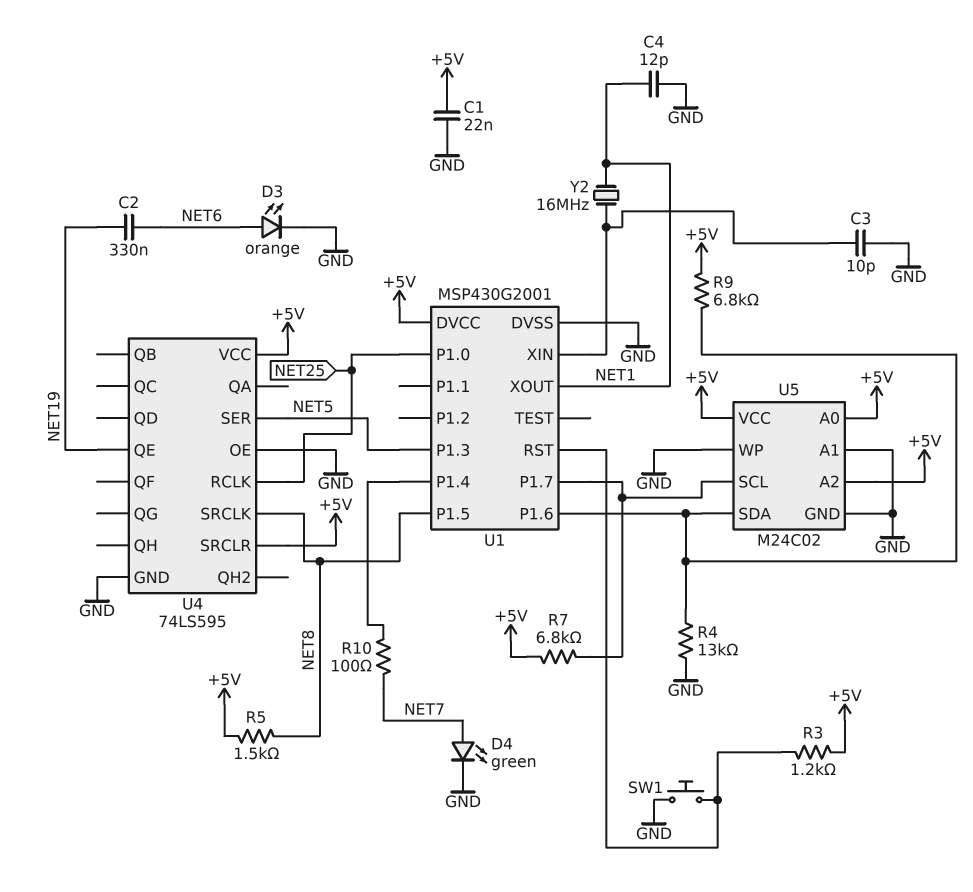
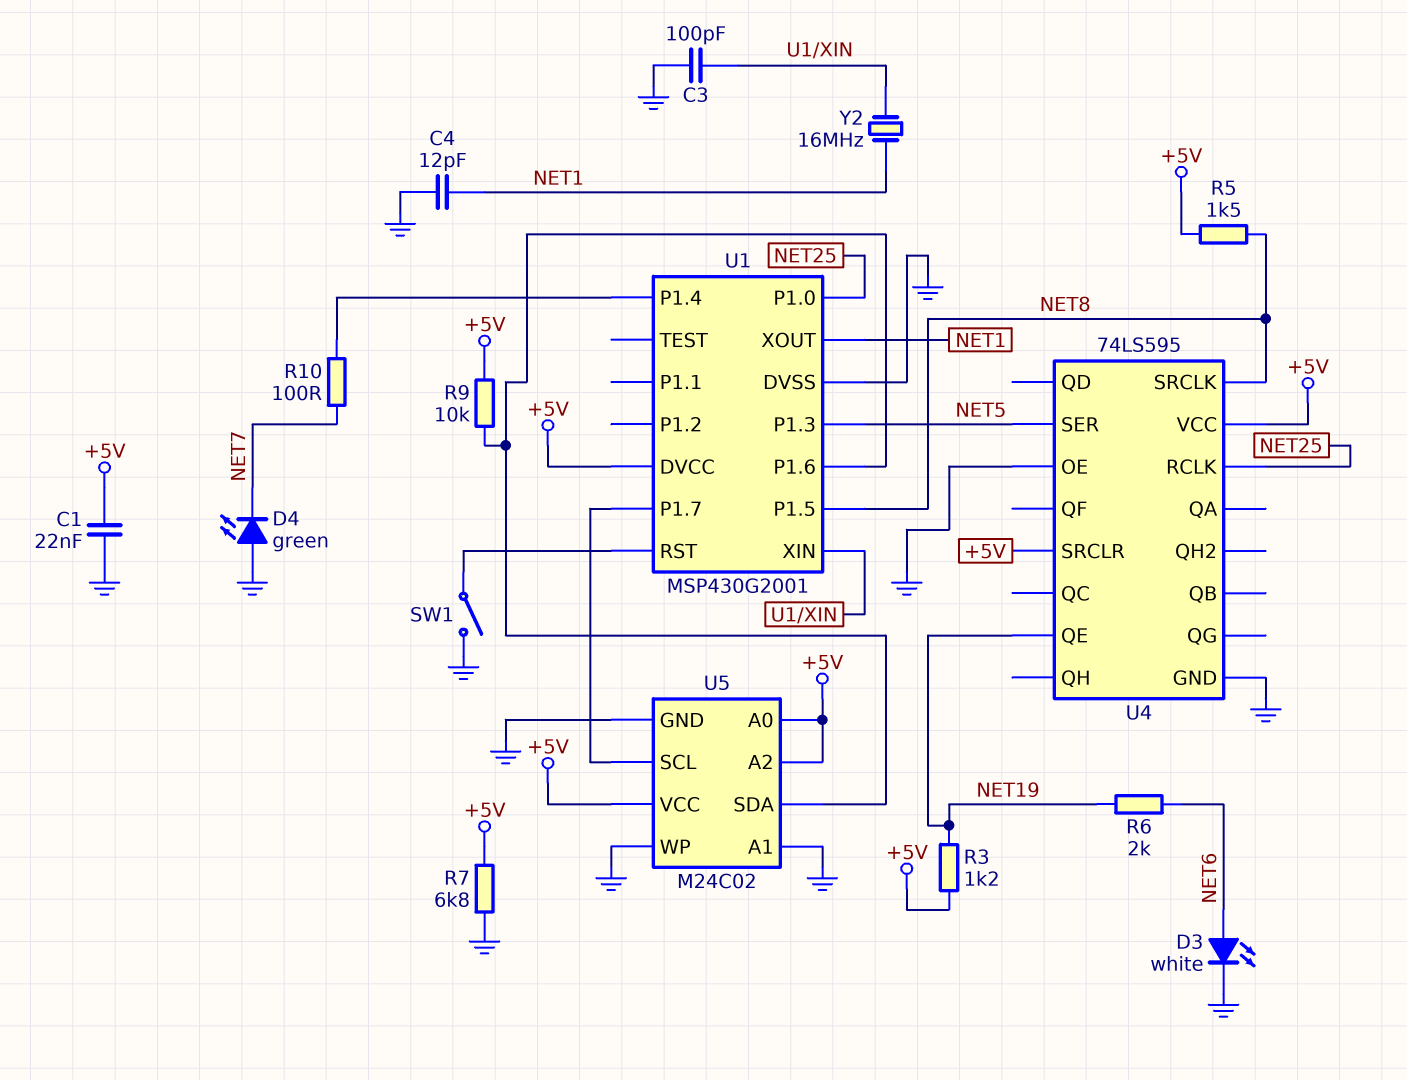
C2: 330nF (NET6, NET19) -> none
C3: 10pF (GND, U1/XIN) -> 100pF (GND, U1/XIN)
D3: LED orange (A NET6, K GND) -> LED white (A NET6, K GND)
D4: LED green (A NET7, K GND) -> LED green (A GND, K NET7)
R3: 1.2k (+5V, U1/RST) -> 1.2k (+5V, NET19)
R4: 13k (GND, U1/P1.6) -> none
R6: none -> 2k (NET6, NET19)
R7: 6.8k (+5V, U1/P1.7) -> 6.8k (+5V, GND)
R9: 6.8k (+5V, U1/P1.6) -> 10k (+5V, U1/P1.6)
SW1: button (GND, U1/RST) -> switch (GND, U1/RST)

